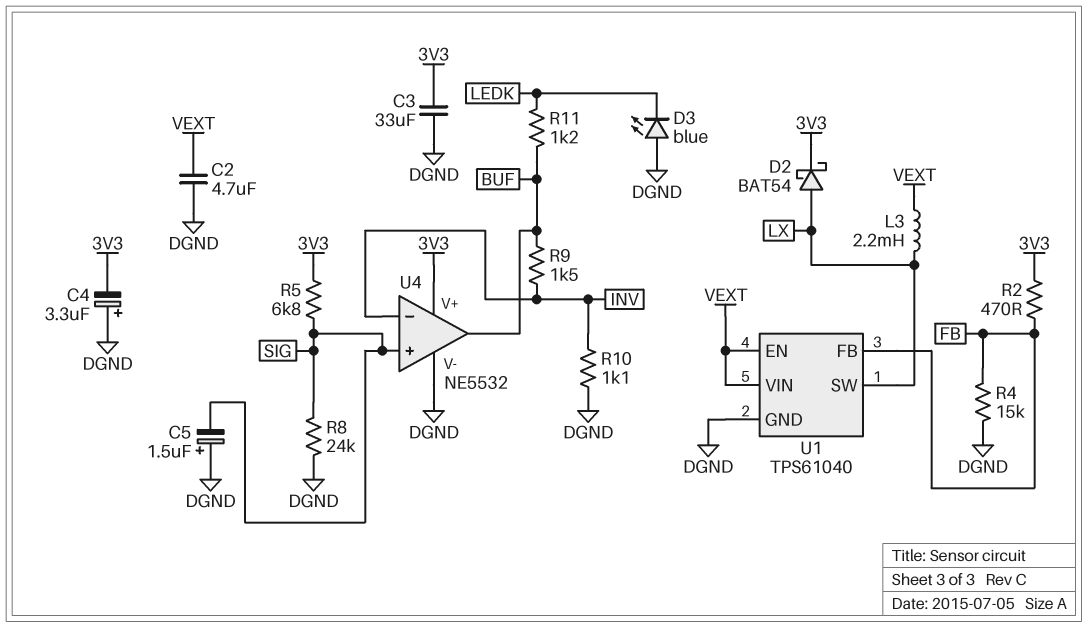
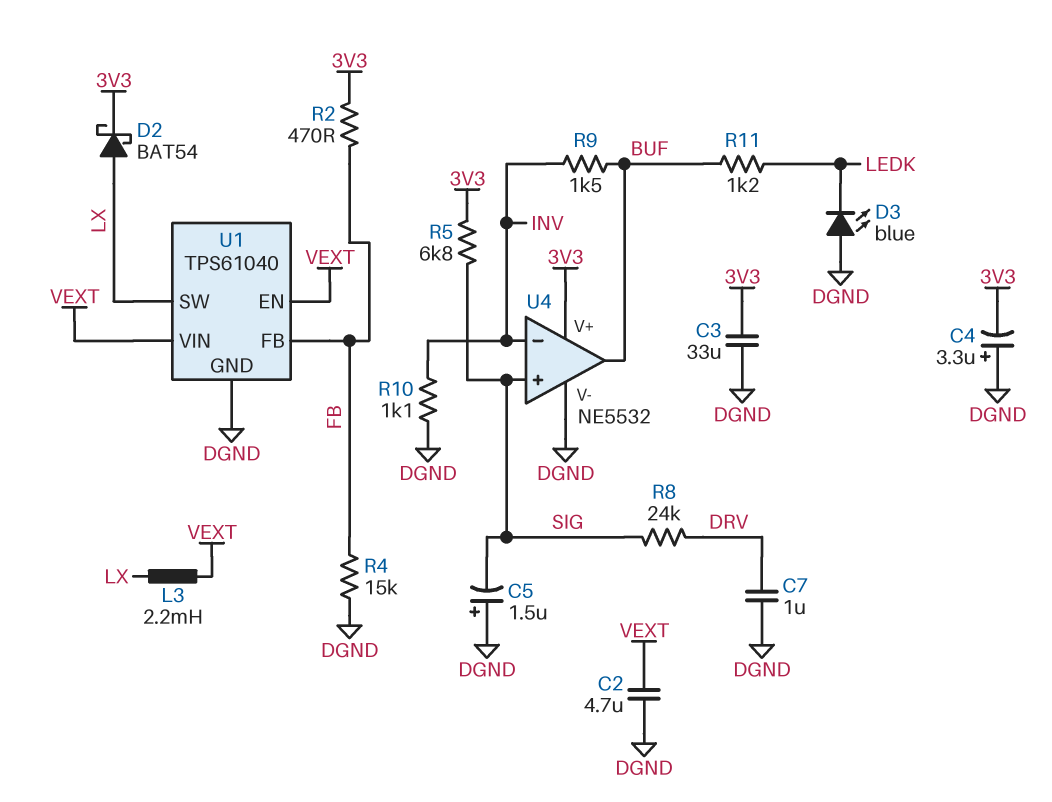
C7: none -> 1uF (DGND, DRV)
R8: 24k (DGND, SIG) -> 24k (DRV, SIG)

